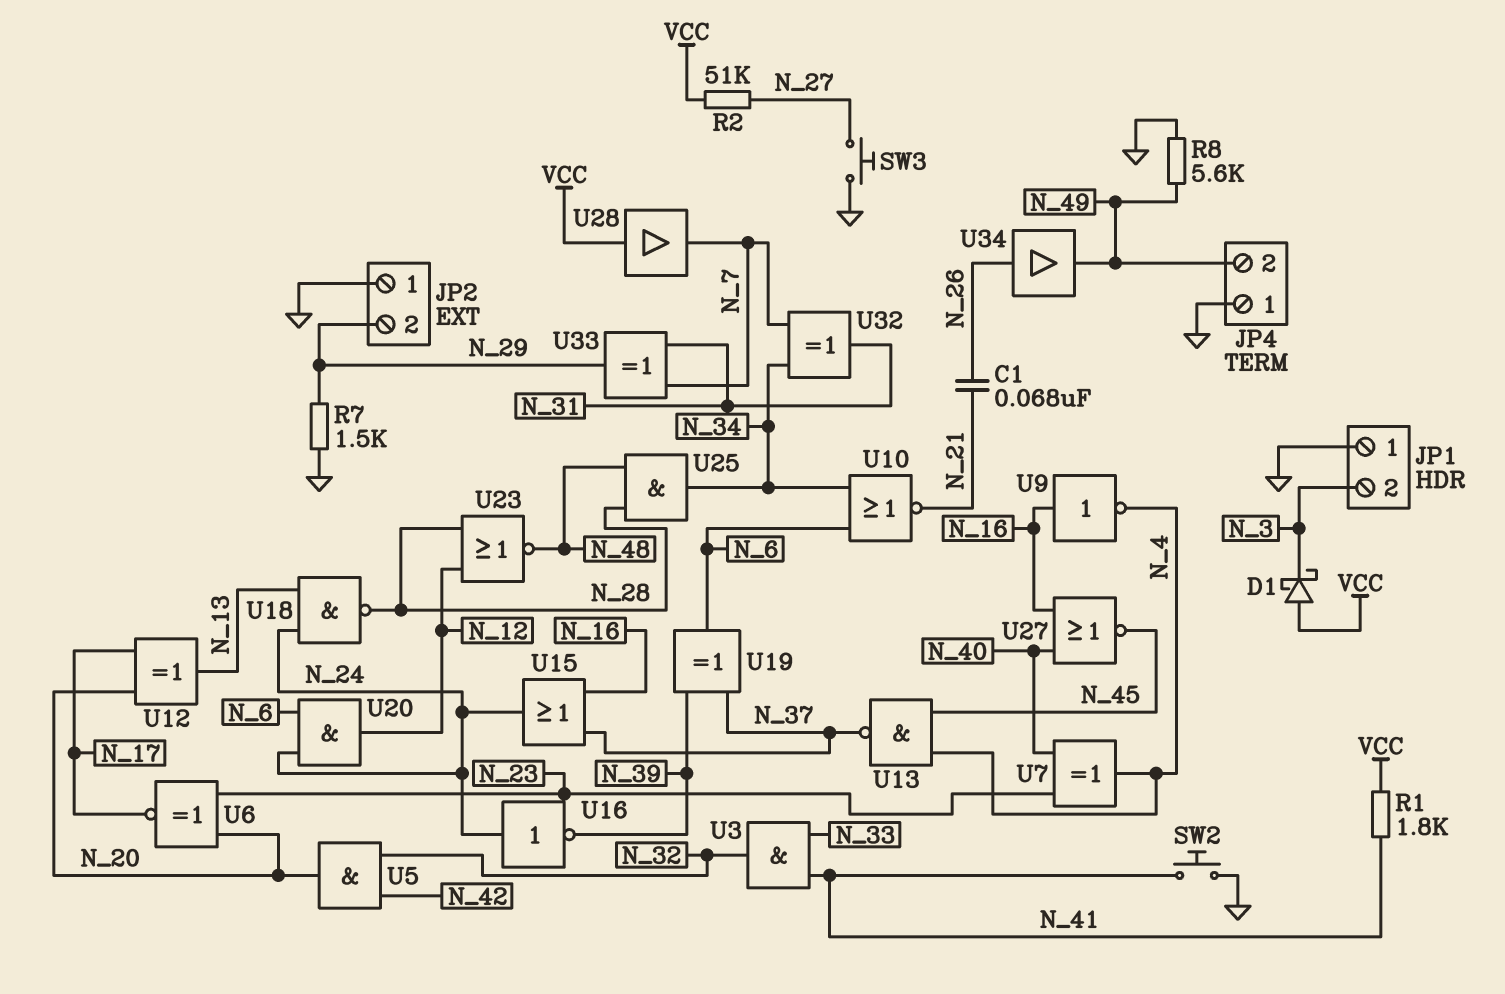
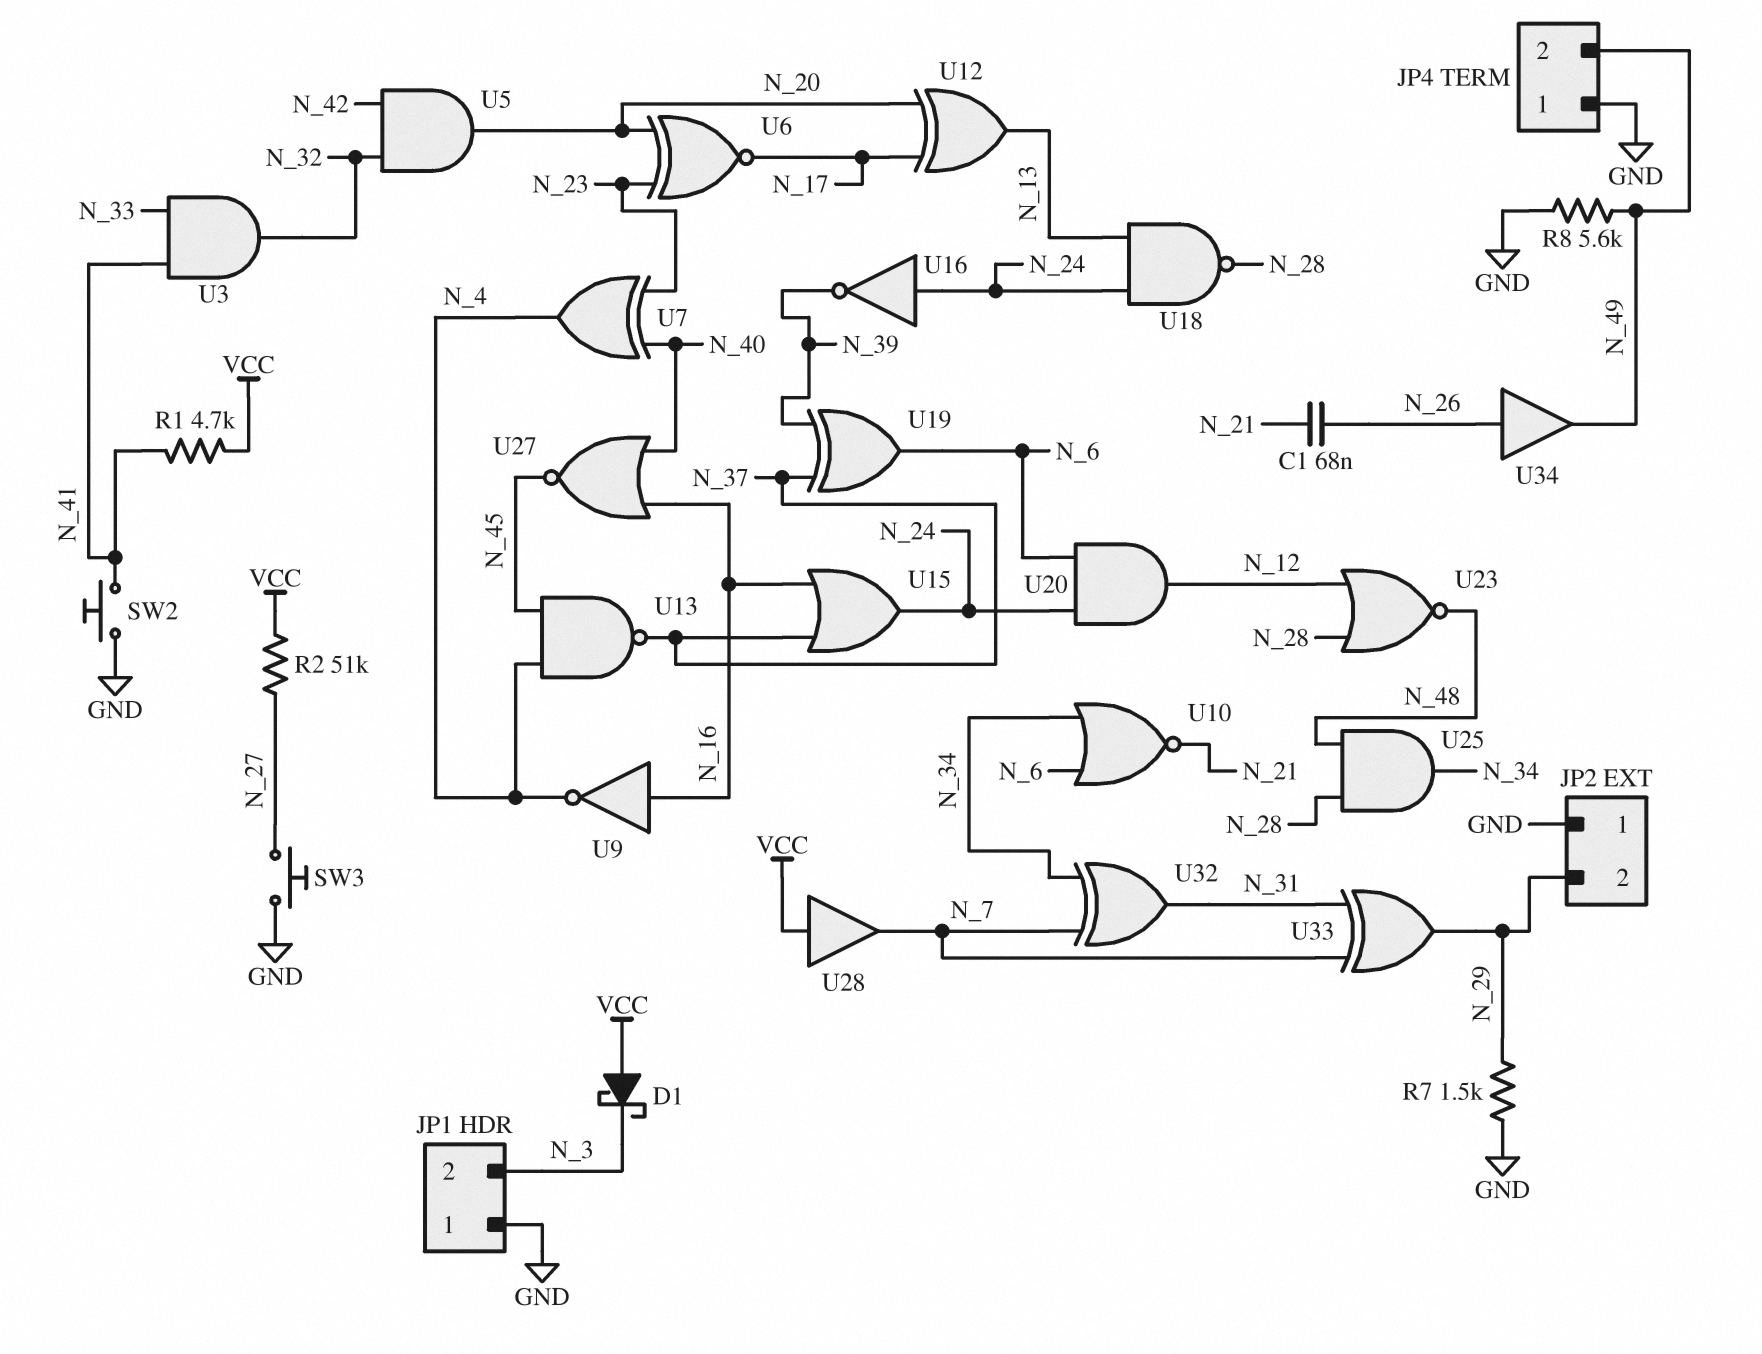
R1: 1.8k (N_41, VCC) -> 4.7k (N_41, VCC)

